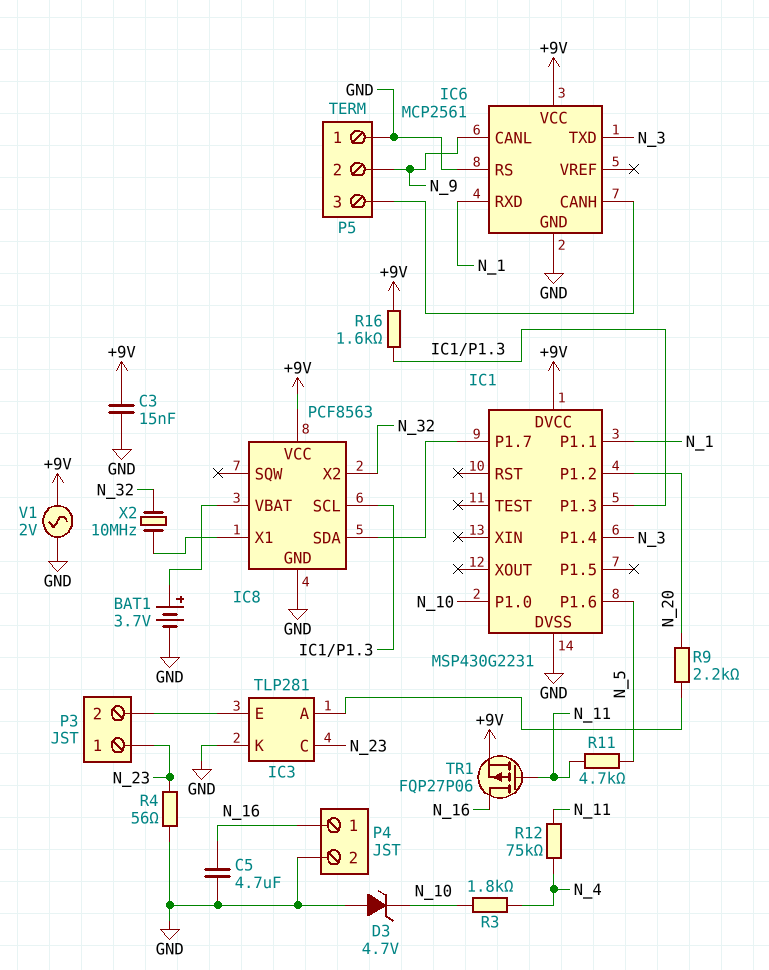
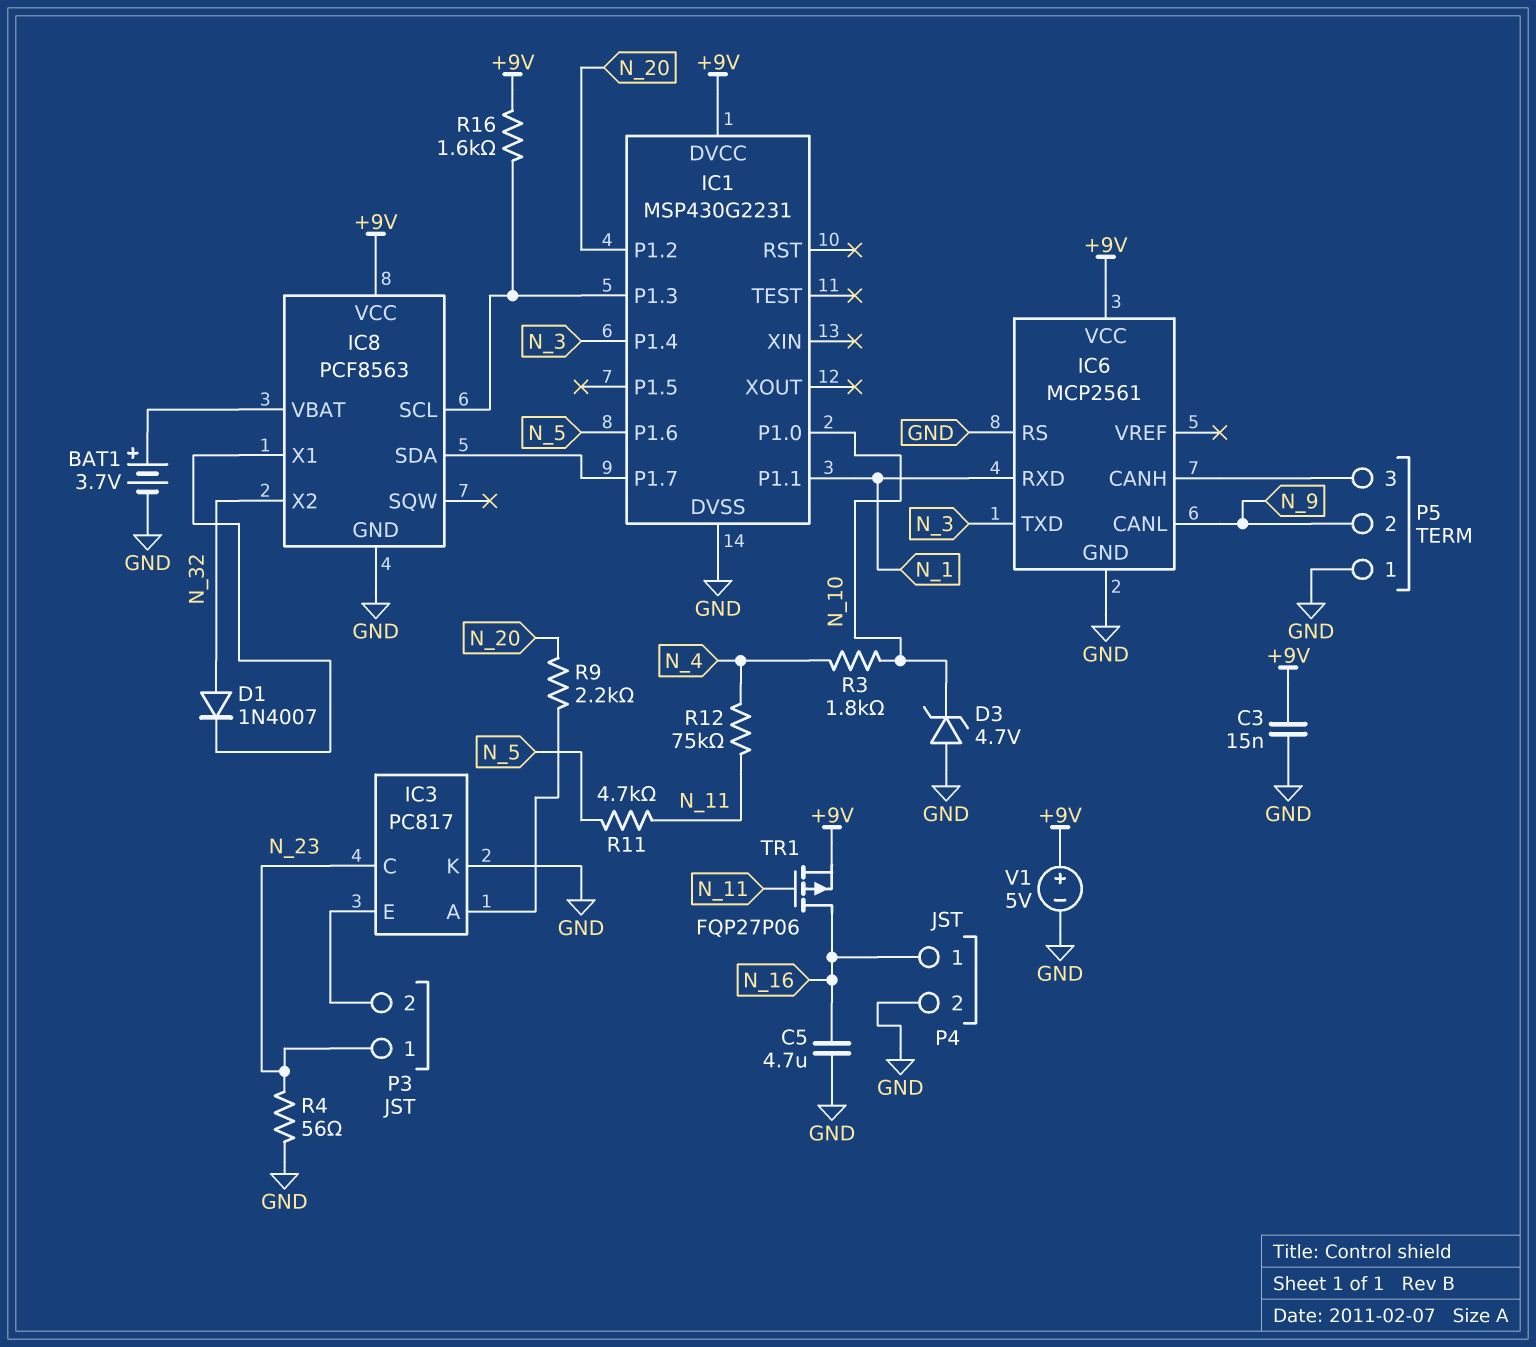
D1: none -> diode 1N4007 (A N_32, K IC8/X1)
IC3: TLP281 -> PC817
V1: AC 2V (+9V, GND) -> 5V (plus +9V, minus GND)
X2: 10MHz (IC8/X1, N_32) -> none

